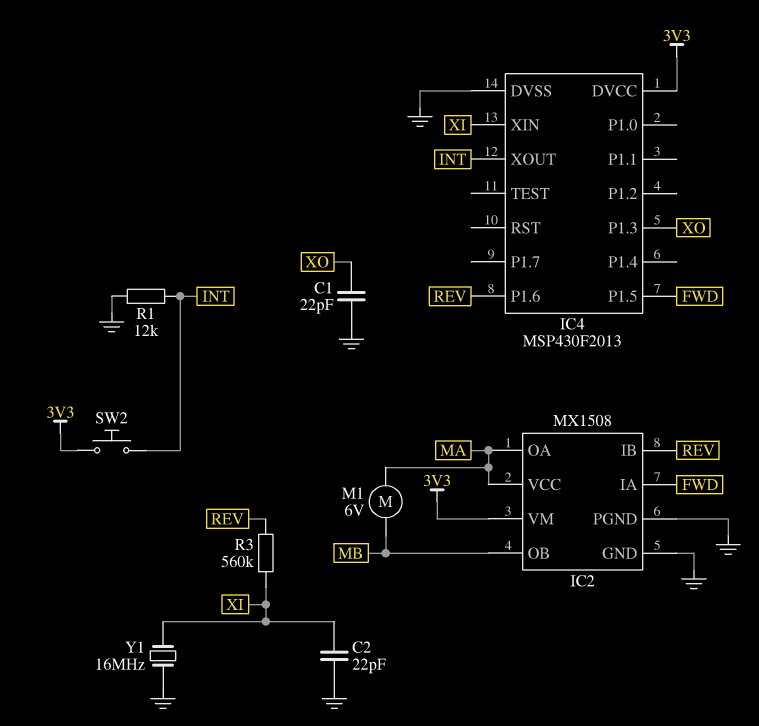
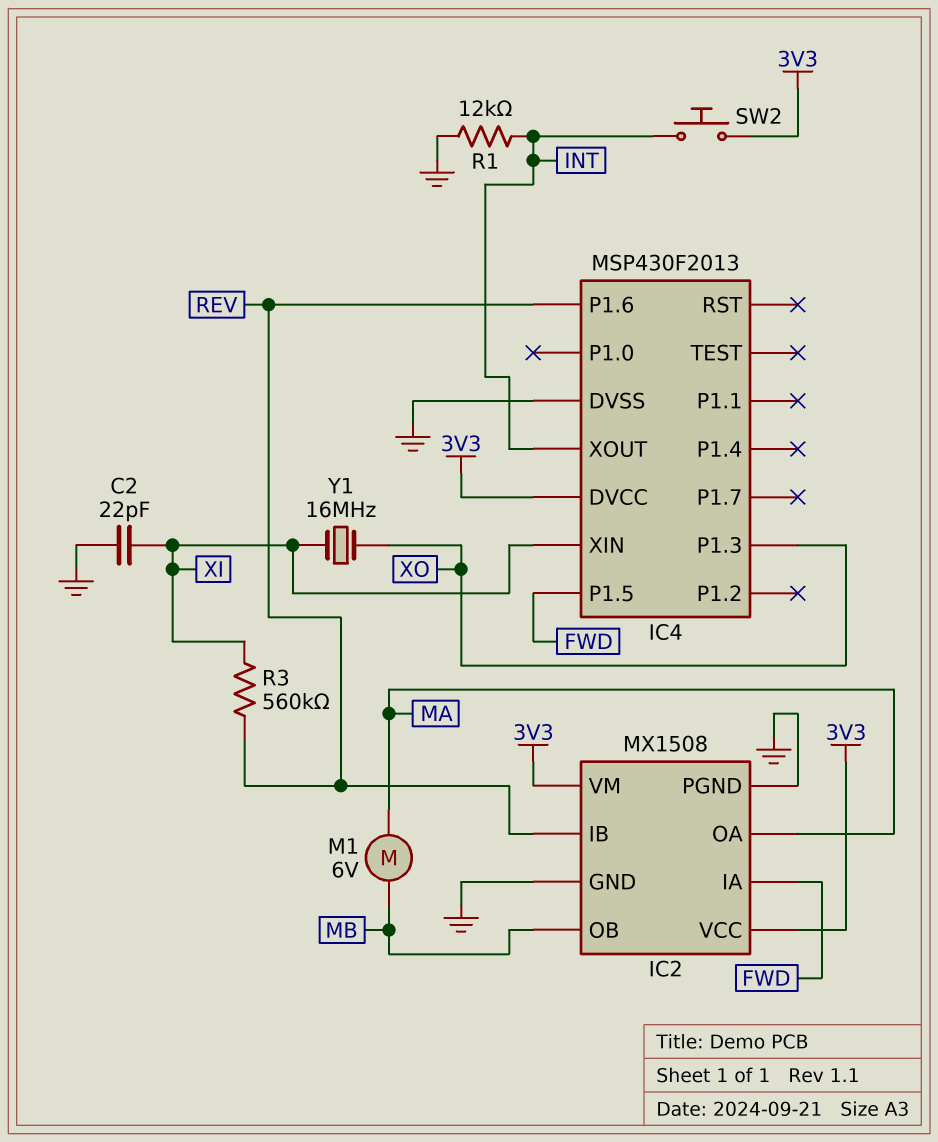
C1: 22pF (GND, XO) -> none
IC2 pin VCC: MA -> 3V3
Y1: 16MHz (GND, XI) -> 16MHz (XI, XO)

